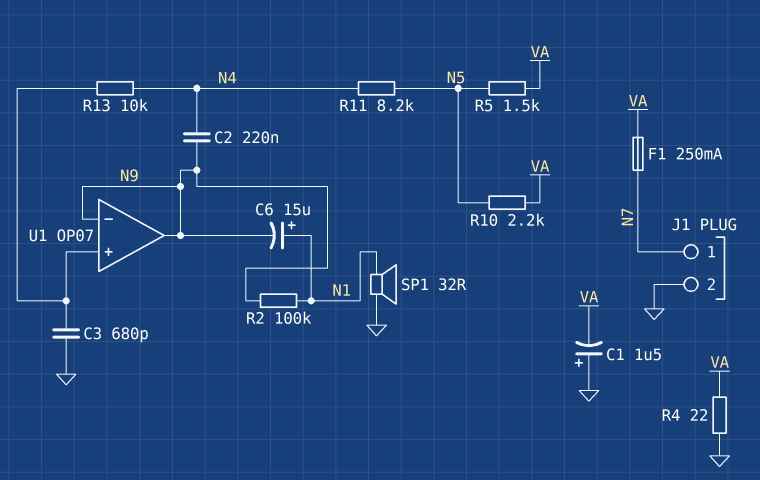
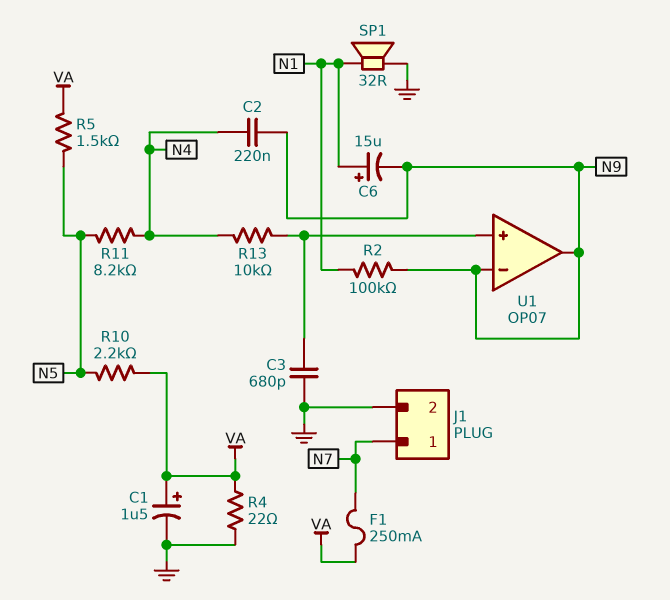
C1: 1.5uF (plus GND, minus VA) -> 1.5uF (plus VA, minus GND)

